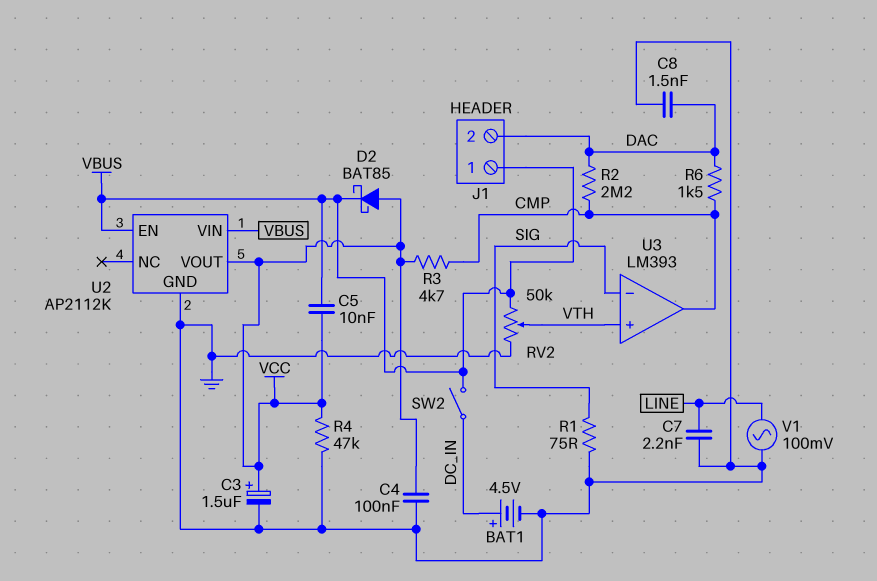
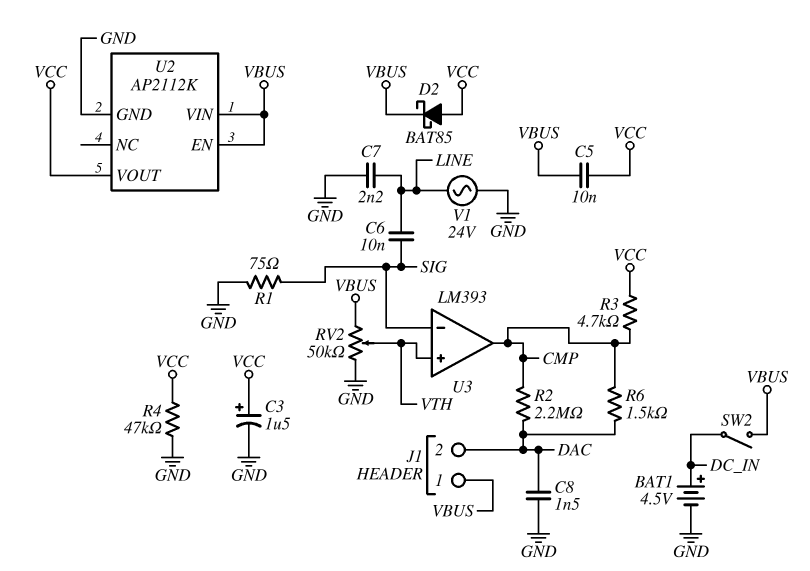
C4: 100nF (GND, VCC) -> none
C6: none -> 10nF (LINE, SIG)
V1: AC 100mV (GND, LINE) -> AC 24V (GND, LINE)

